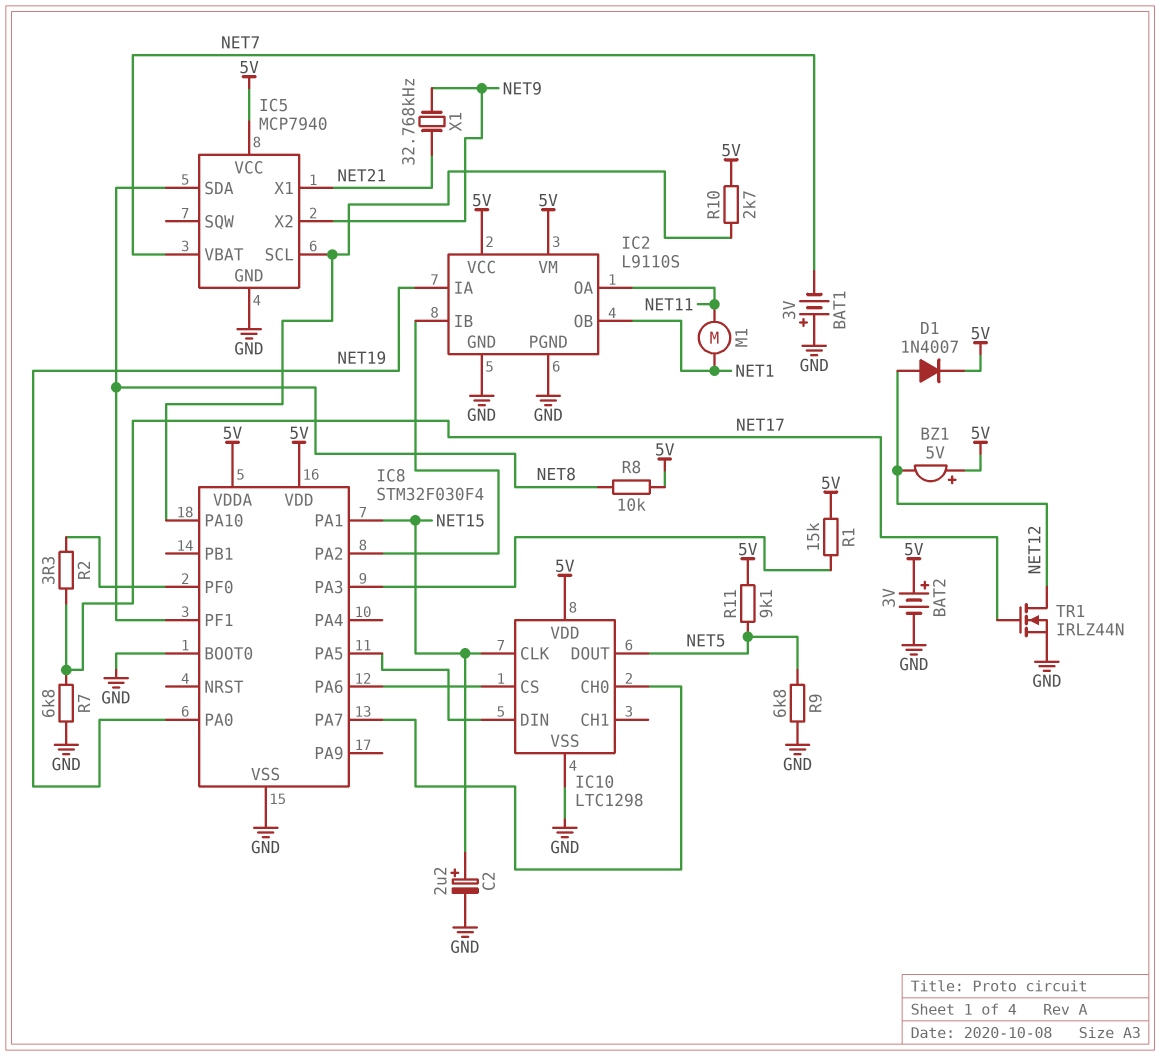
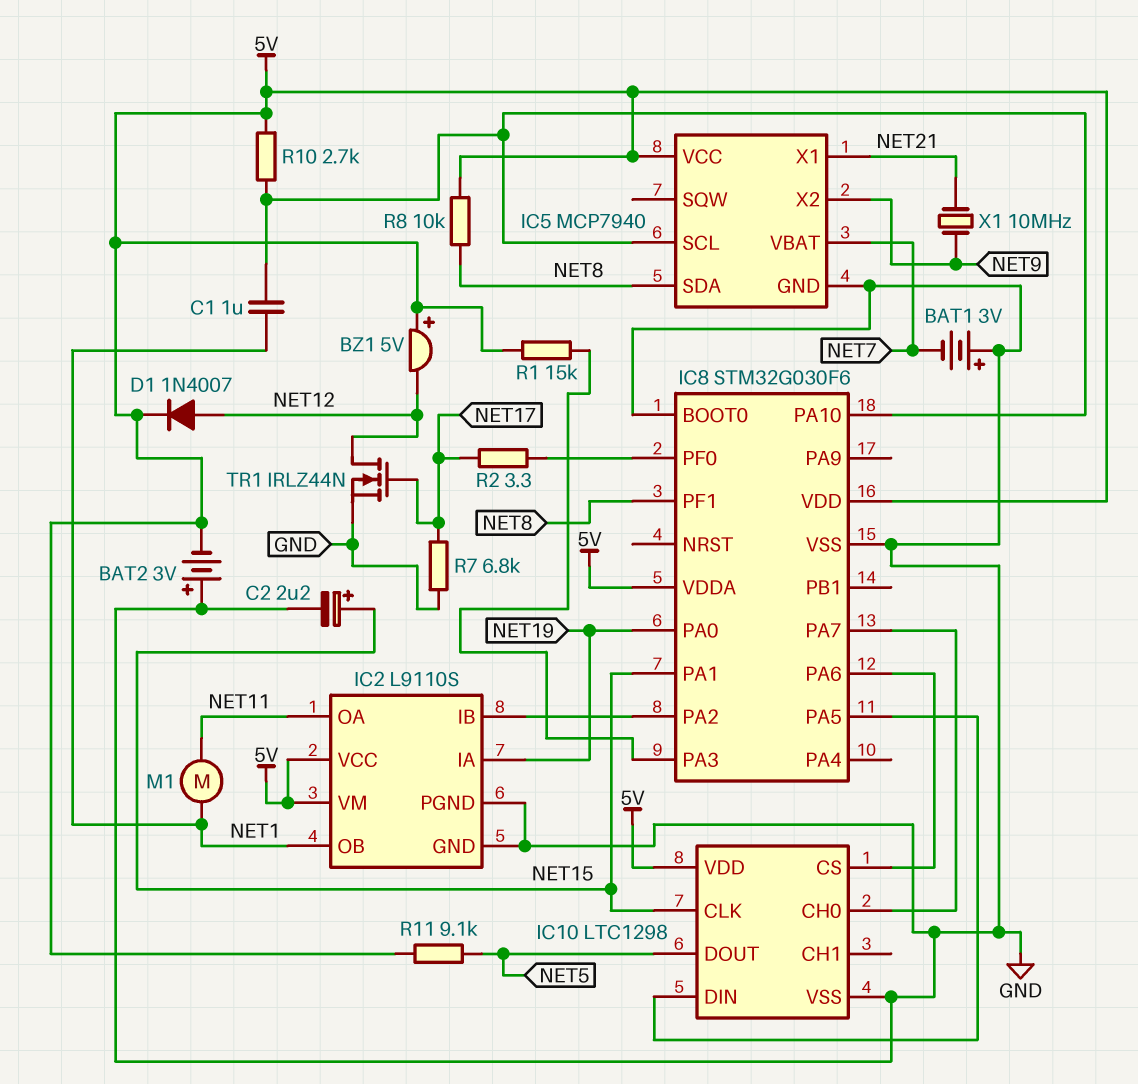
BAT2: 3V (plus 5V, minus GND) -> 3V (plus GND, minus 5V)
C1: none -> 1uF (IC5/SCL, NET1)
IC8: STM32F030F4 -> STM32G030F6
R9: 6.8k (GND, NET5) -> none
X1: 32.768kHz (NET9, NET21) -> 10MHz (NET9, NET21)

